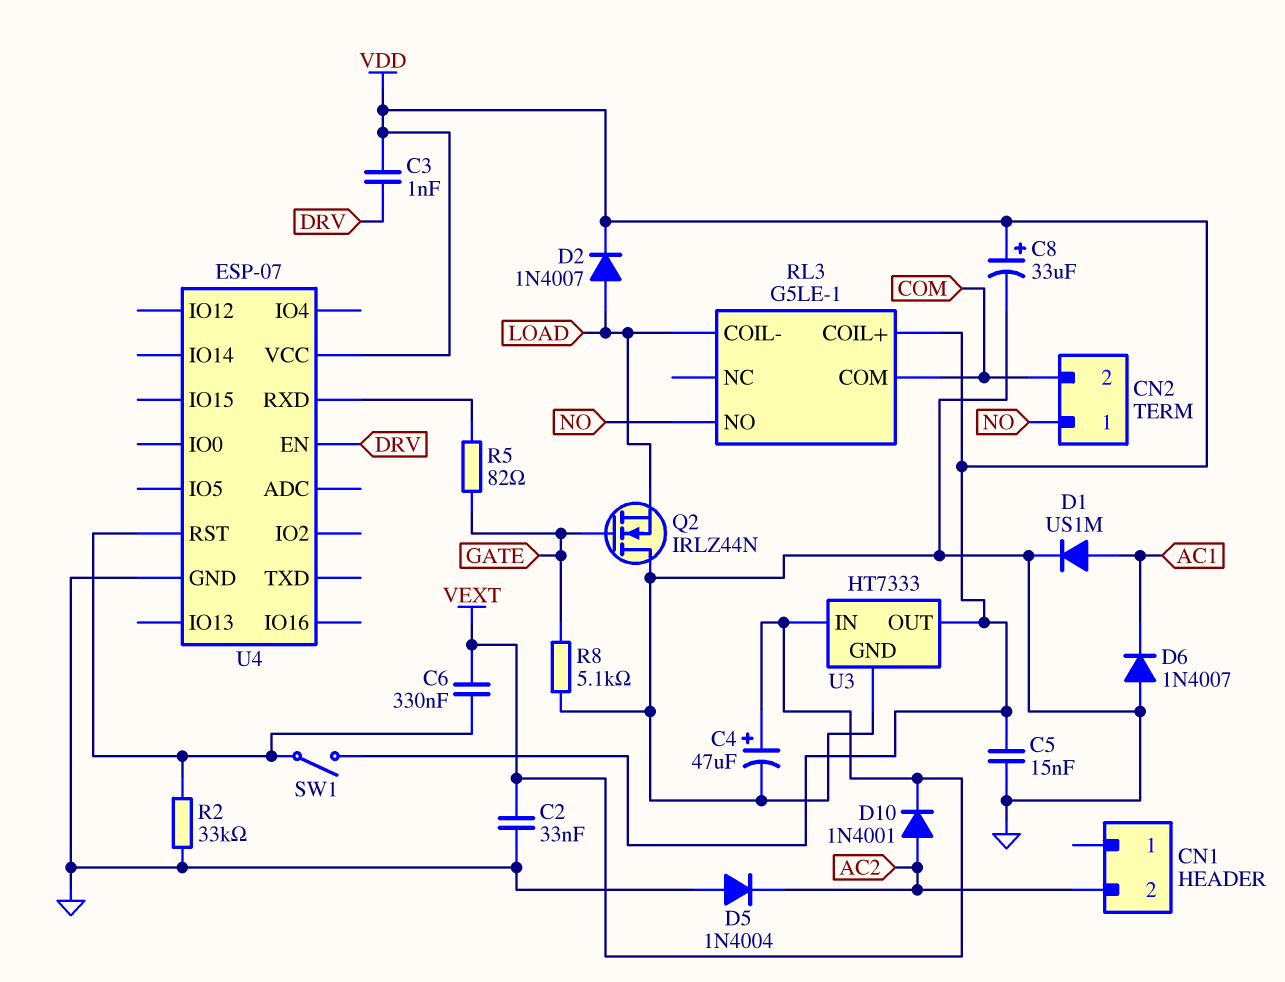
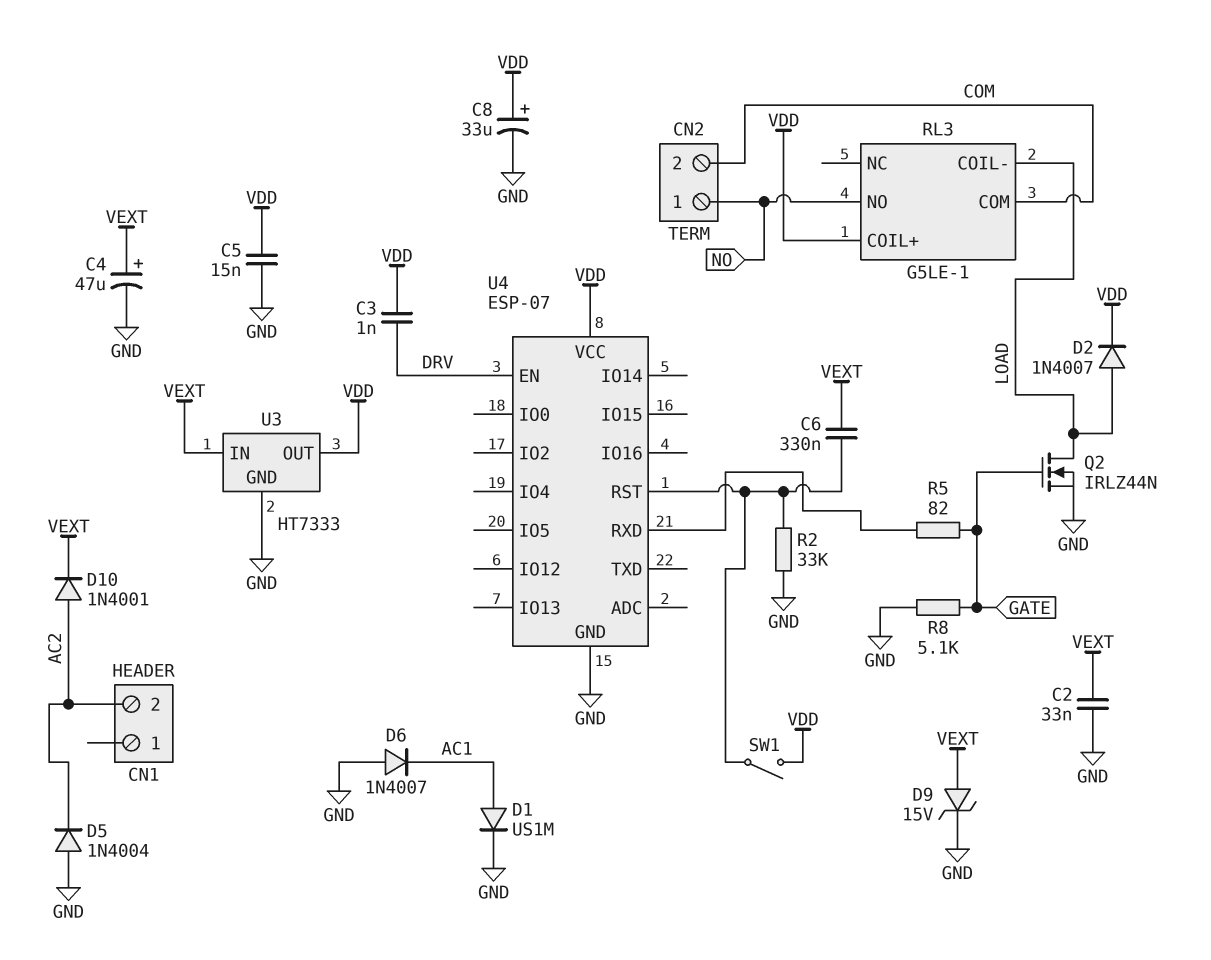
D9: none -> zener 15V (A VEXT, K GND)
Q2: NMOS IRLZ44N (G GATE, D GND, S LOAD) -> NMOS IRLZ44N (G GATE, D LOAD, S GND)

